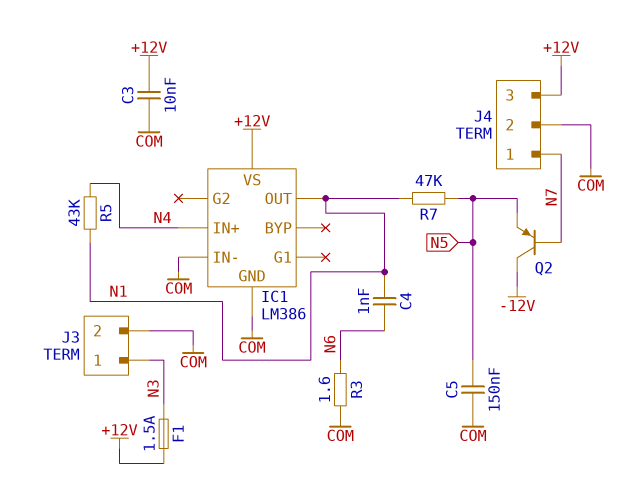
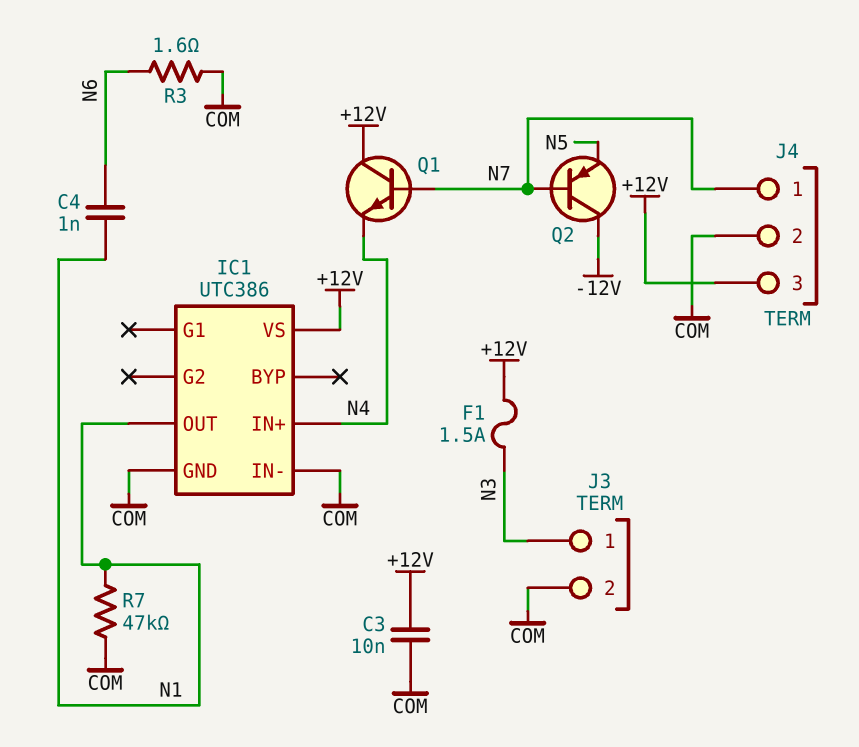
C5: 150nF (COM, N5) -> none
IC1: LM386 -> UTC386
Q1: none -> NPN (B N7, C +12V, E N4)
R5: 43k (N1, N4) -> none
R7: 47k (N1, N5) -> 47k (COM, N1)

